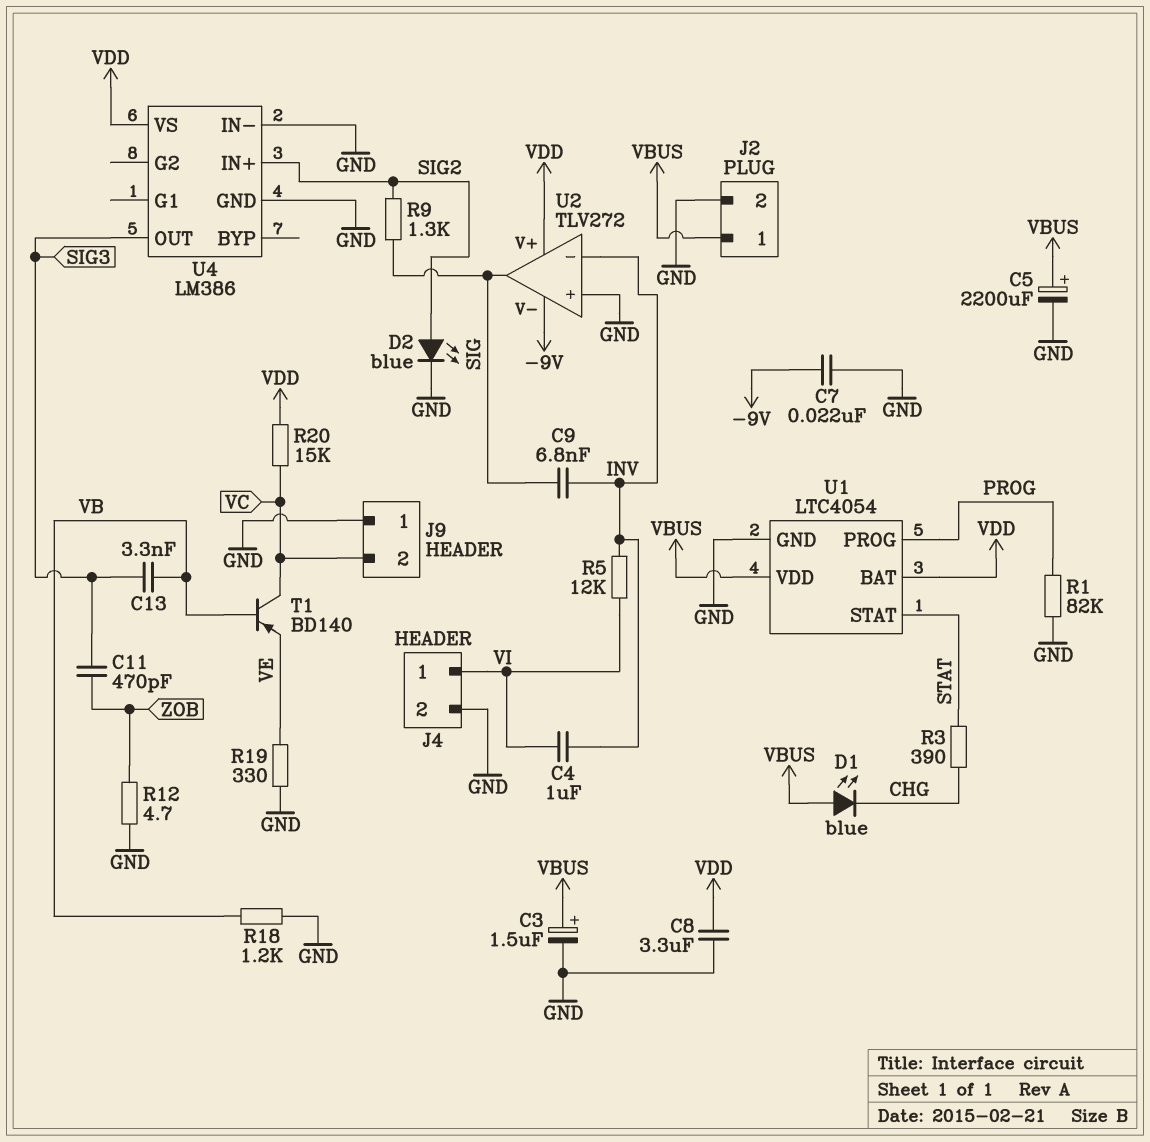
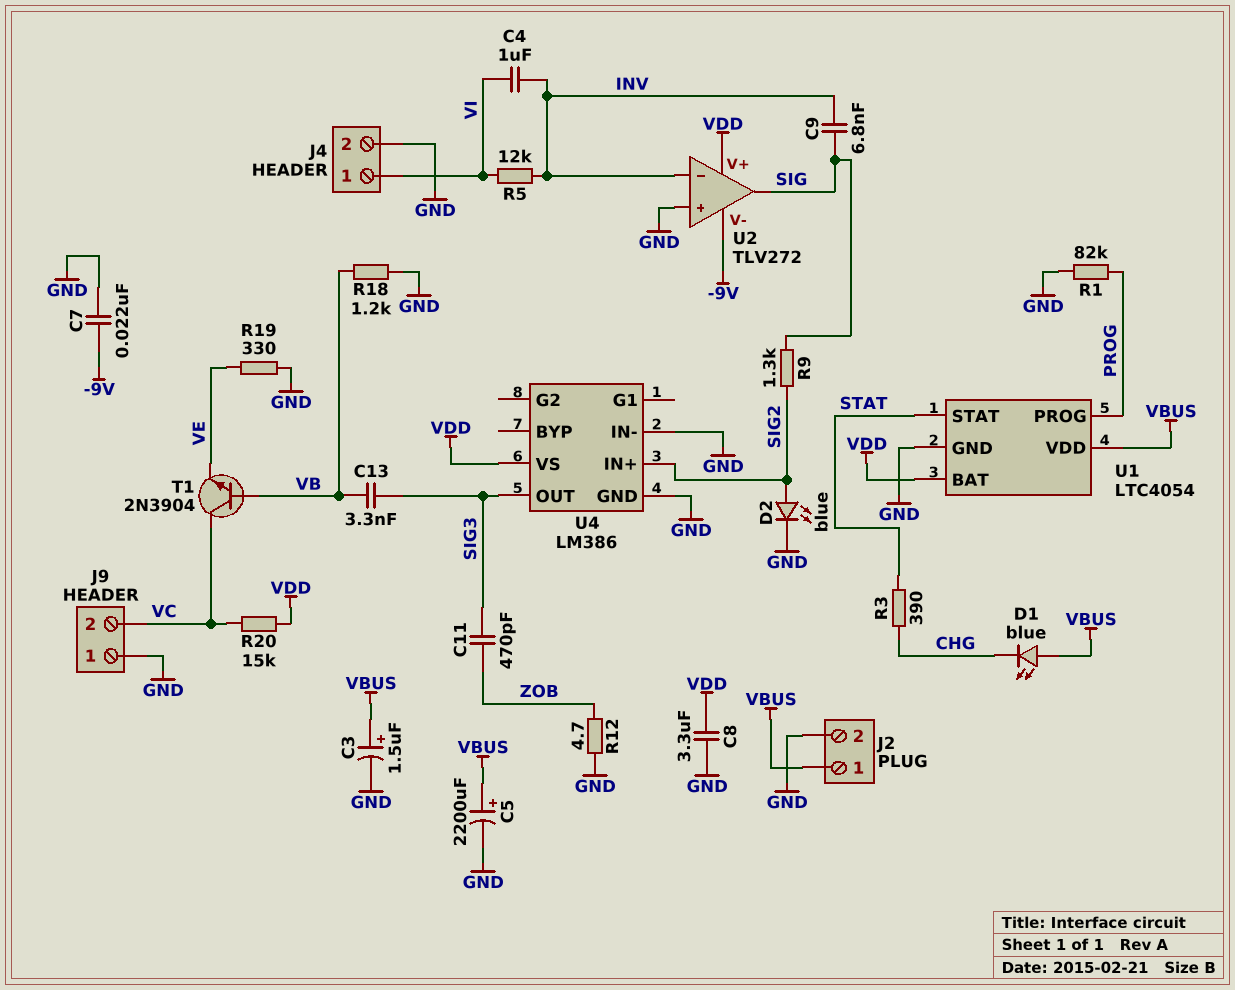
T1: PNP BD140 (B VB, C VC, E VE) -> NPN 2N3904 (B VB, C VC, E VE)

